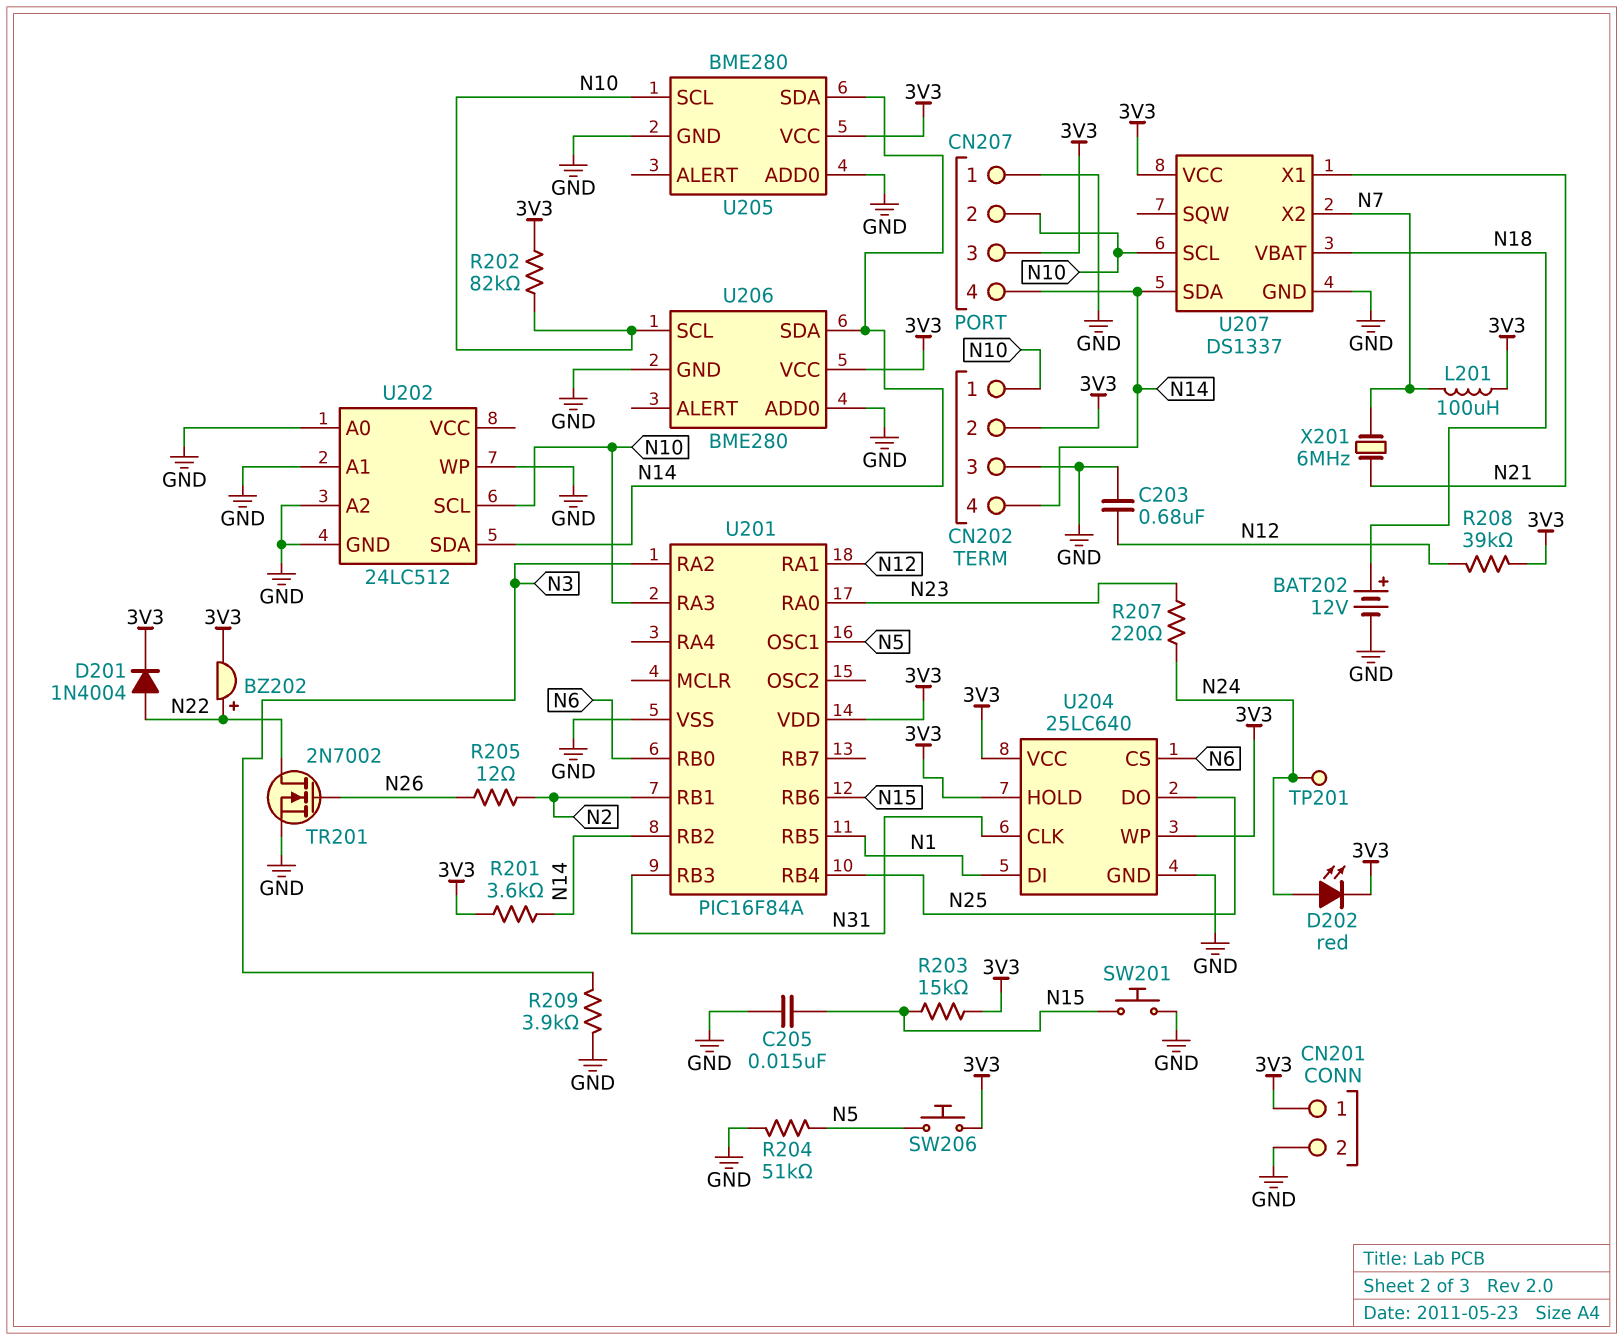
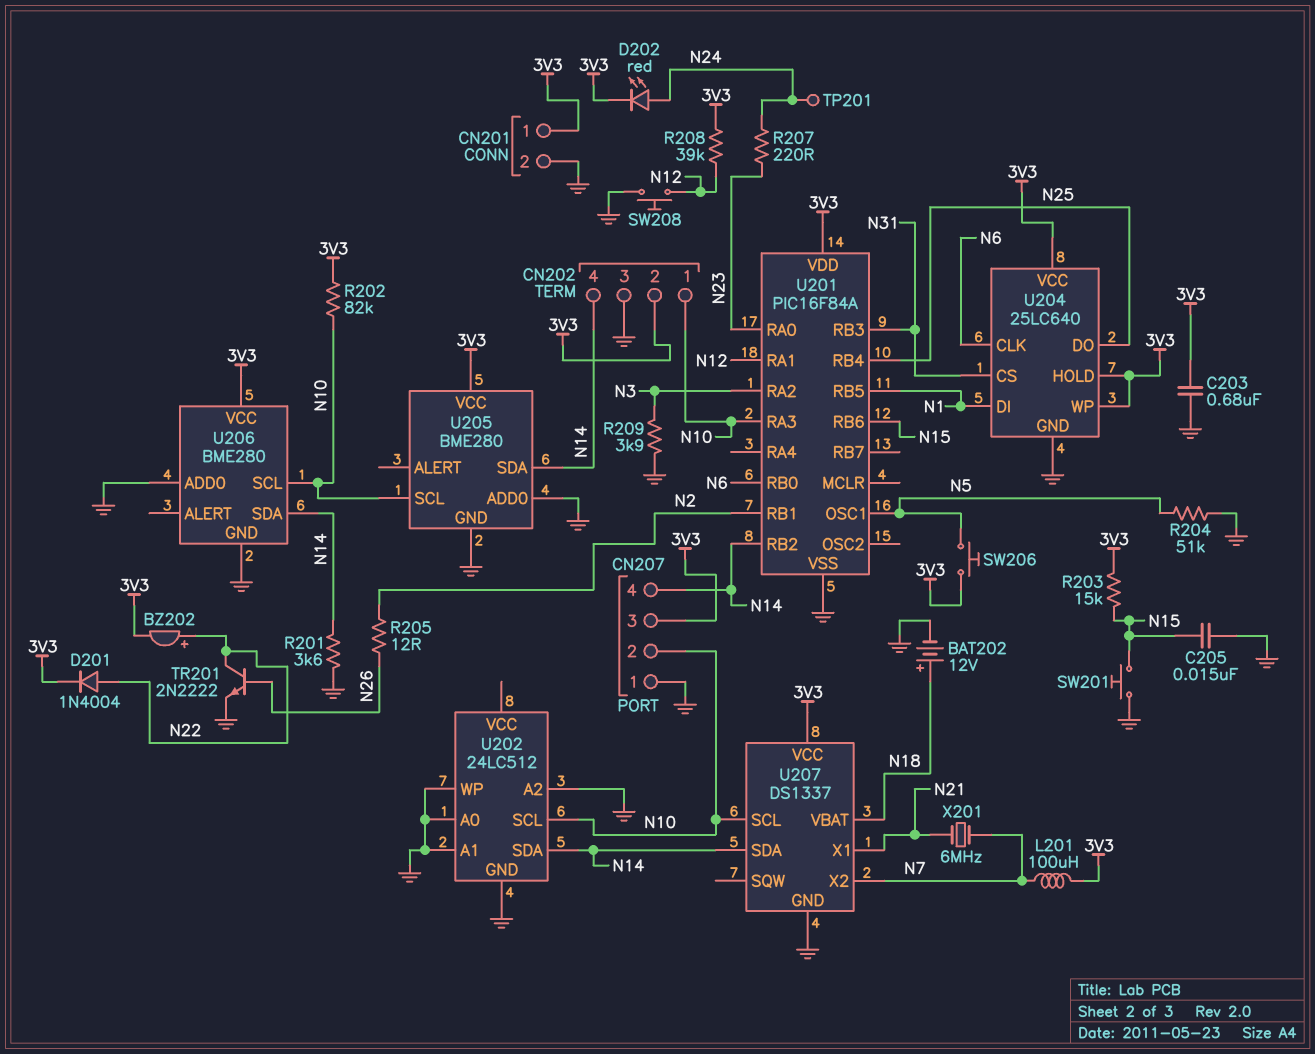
C203: 680nF (GND, N12) -> 680nF (3V3, GND)
R201: 3.6k (3V3, N14) -> 3.6k (GND, N14)
SW208: none -> button (GND, N12)
TR201: NMOS 2N7002 (G N26, D N22, S GND) -> NPN 2N2222 (B N26, C N22, E GND)
U204 pin CLK: N31 -> N6
U204 pin CS: N6 -> N31

